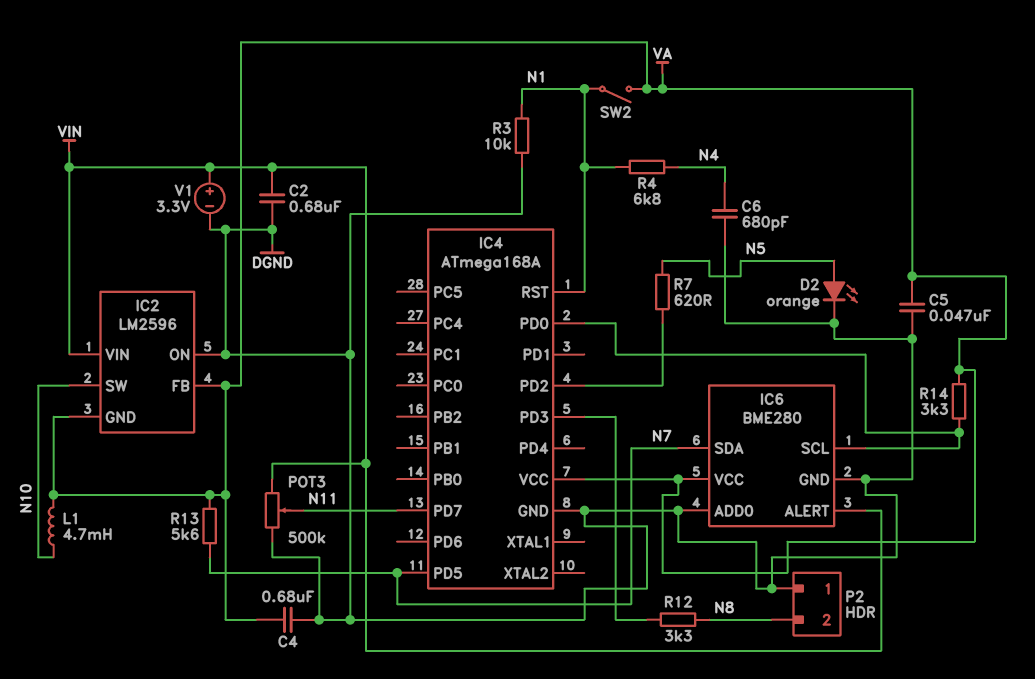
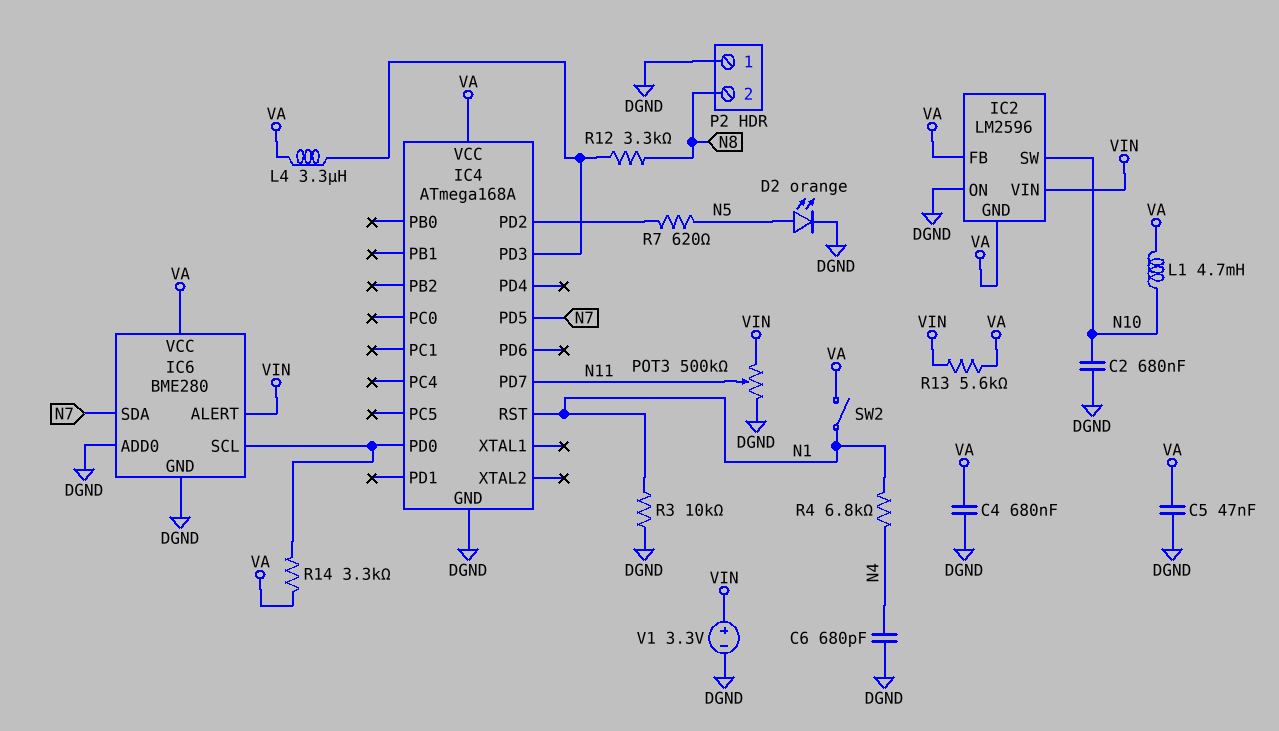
C2: 680nF (DGND, VIN) -> 680nF (DGND, N10)
L4: none -> 3.3uH (IC4/PD3, VA)
R13: 5.6k (N7, VA) -> 5.6k (VA, VIN)

